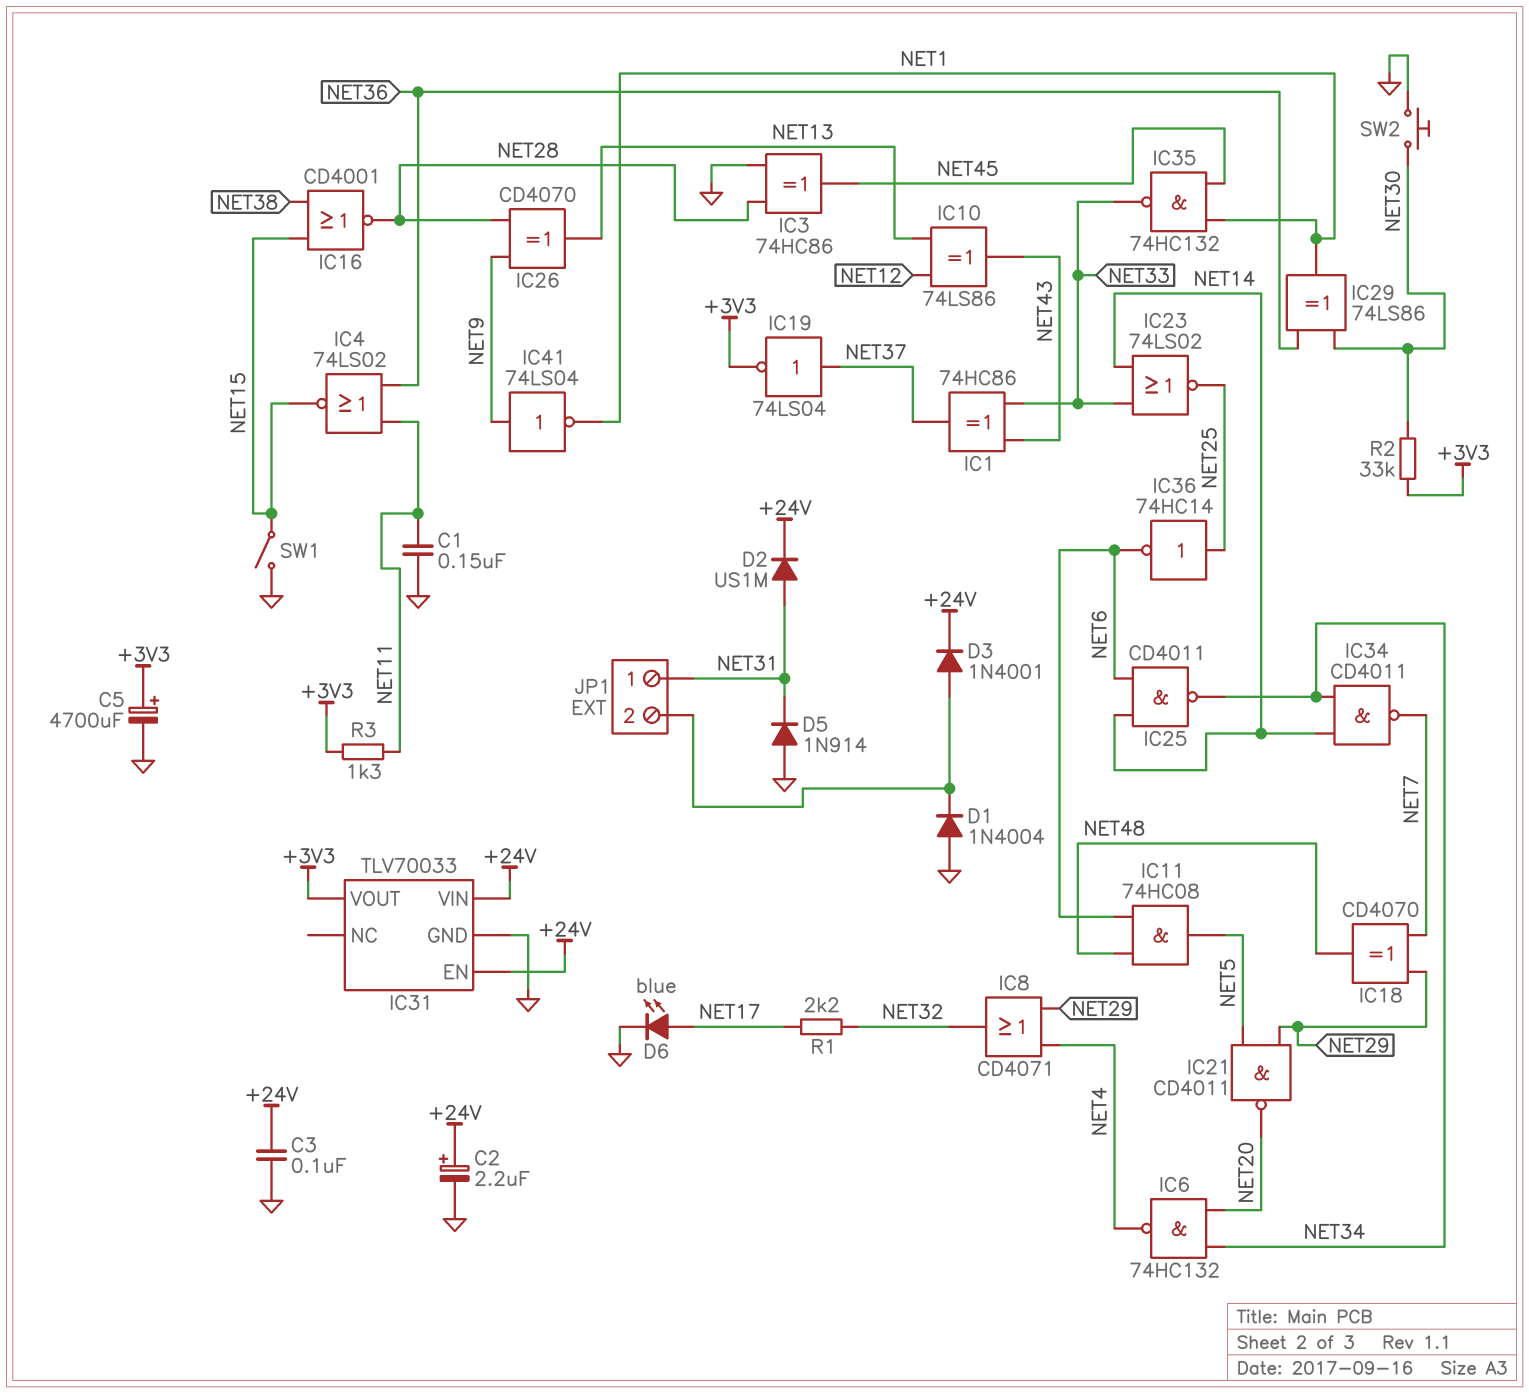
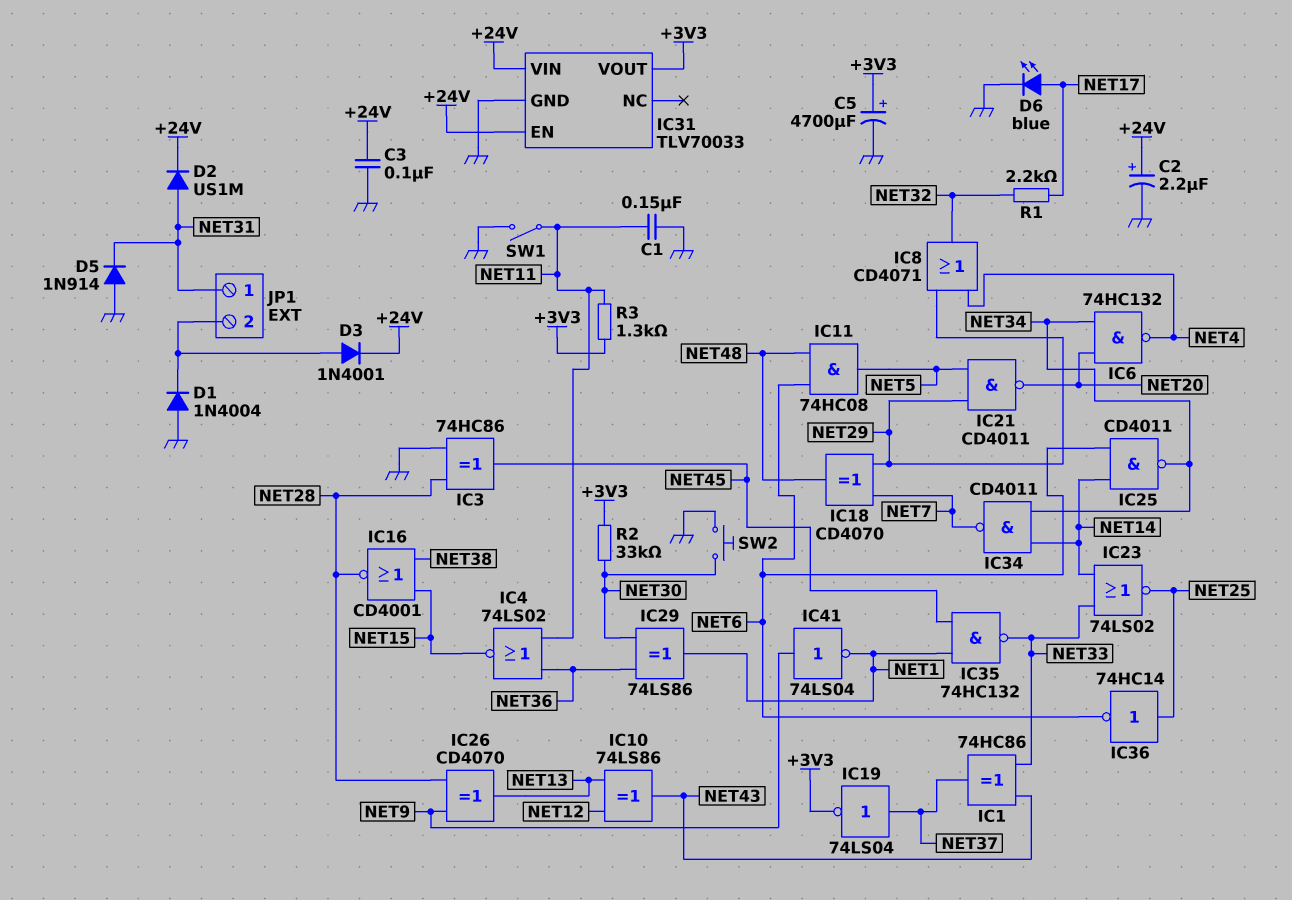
SW1: switch (GND, NET15) -> switch (GND, NET11)

